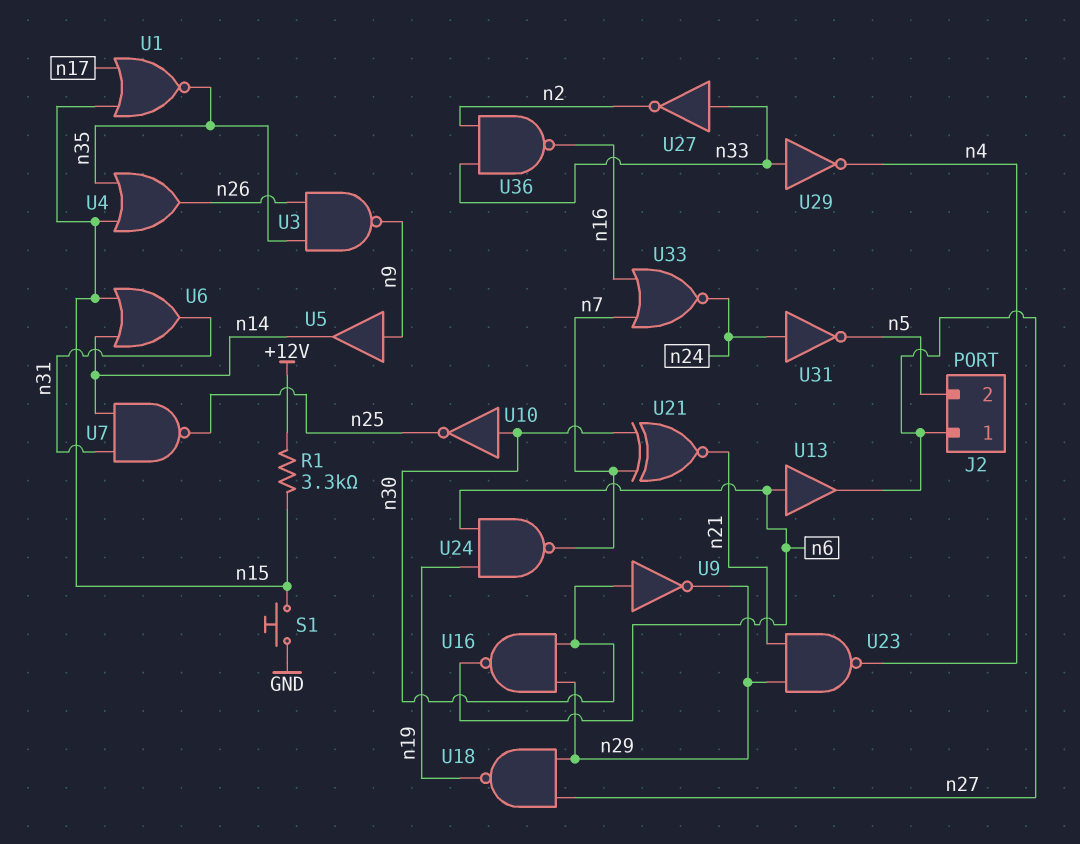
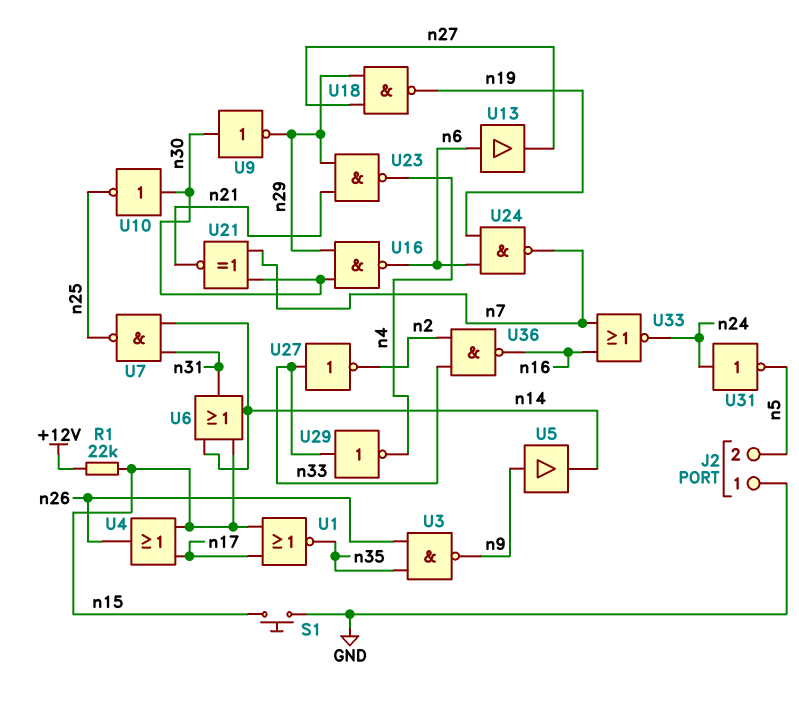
J2 pin 1: n27 -> GND
R1: 3.3k (+12V, n15) -> 22k (+12V, n15)
U4: OR (in n15, in n35, out n26) -> OR (in n15, in n17, out n26)

